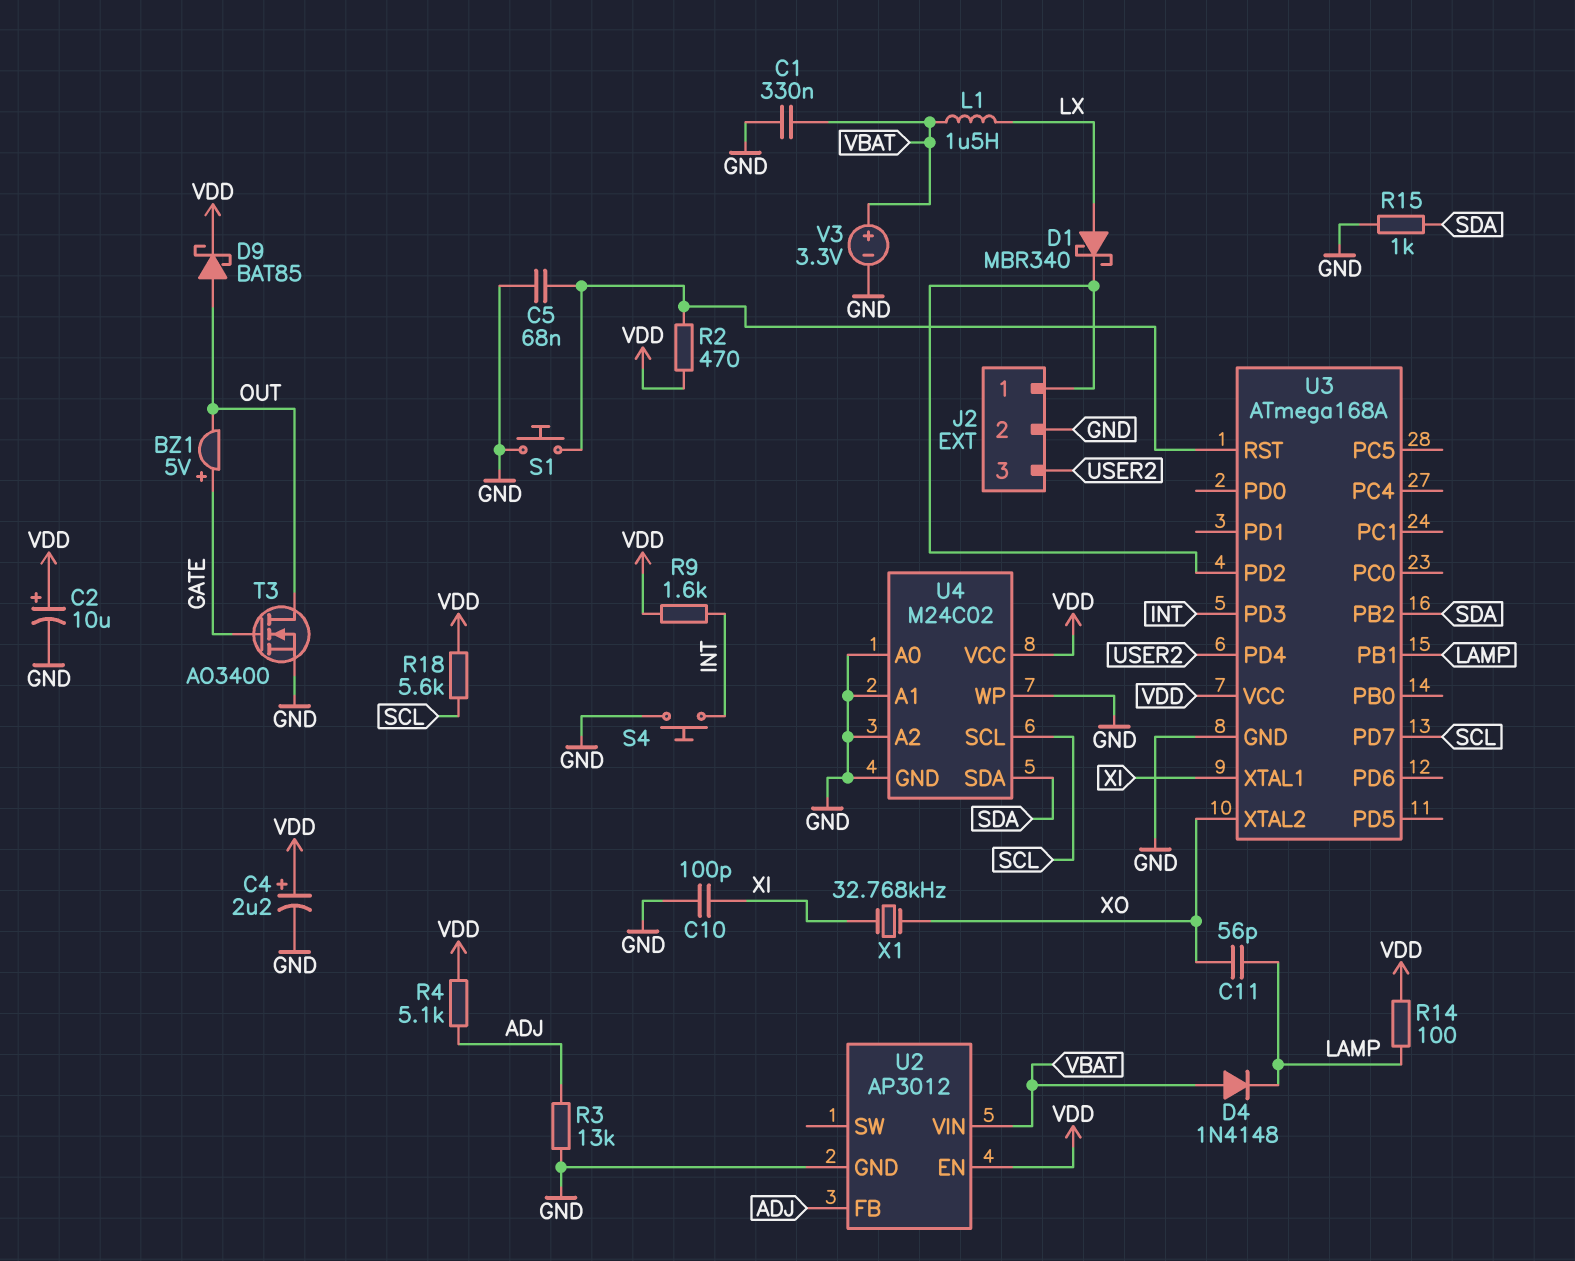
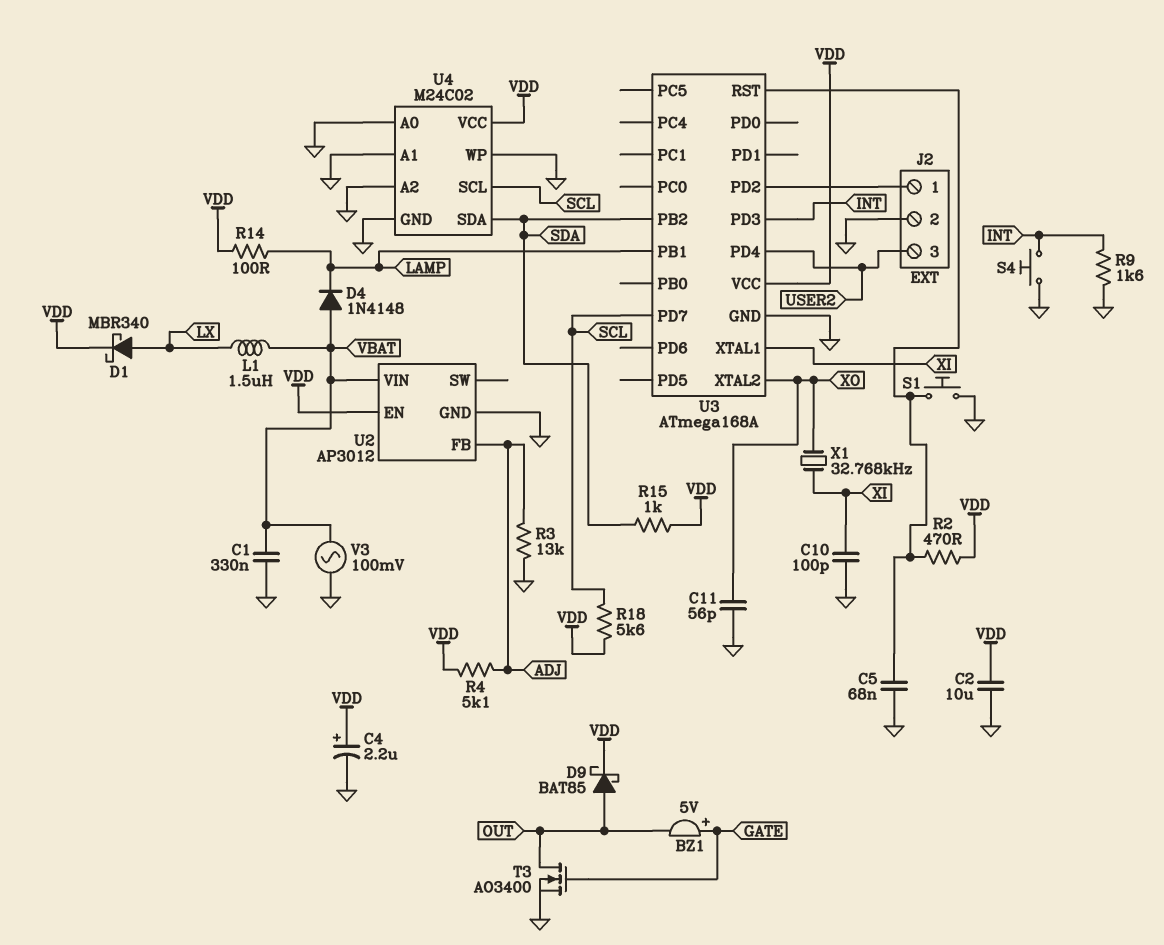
C2: 10uF (plus VDD, minus GND) -> 10uF (GND, VDD)
C11: 56pF (LAMP, XO) -> 56pF (GND, XO)
D1: schottky MBR340 (A LX, K J2/1) -> schottky MBR340 (A LX, K VDD)
R9: 1.6k (INT, VDD) -> 1.6k (GND, INT)
R15: 1k (GND, SDA) -> 1k (SDA, VDD)
V3: 3.3V (plus VBAT, minus GND) -> AC 100mV (GND, VBAT)

